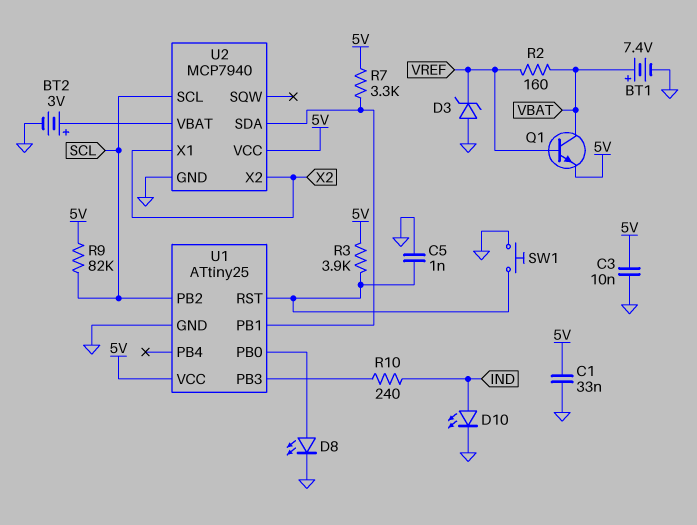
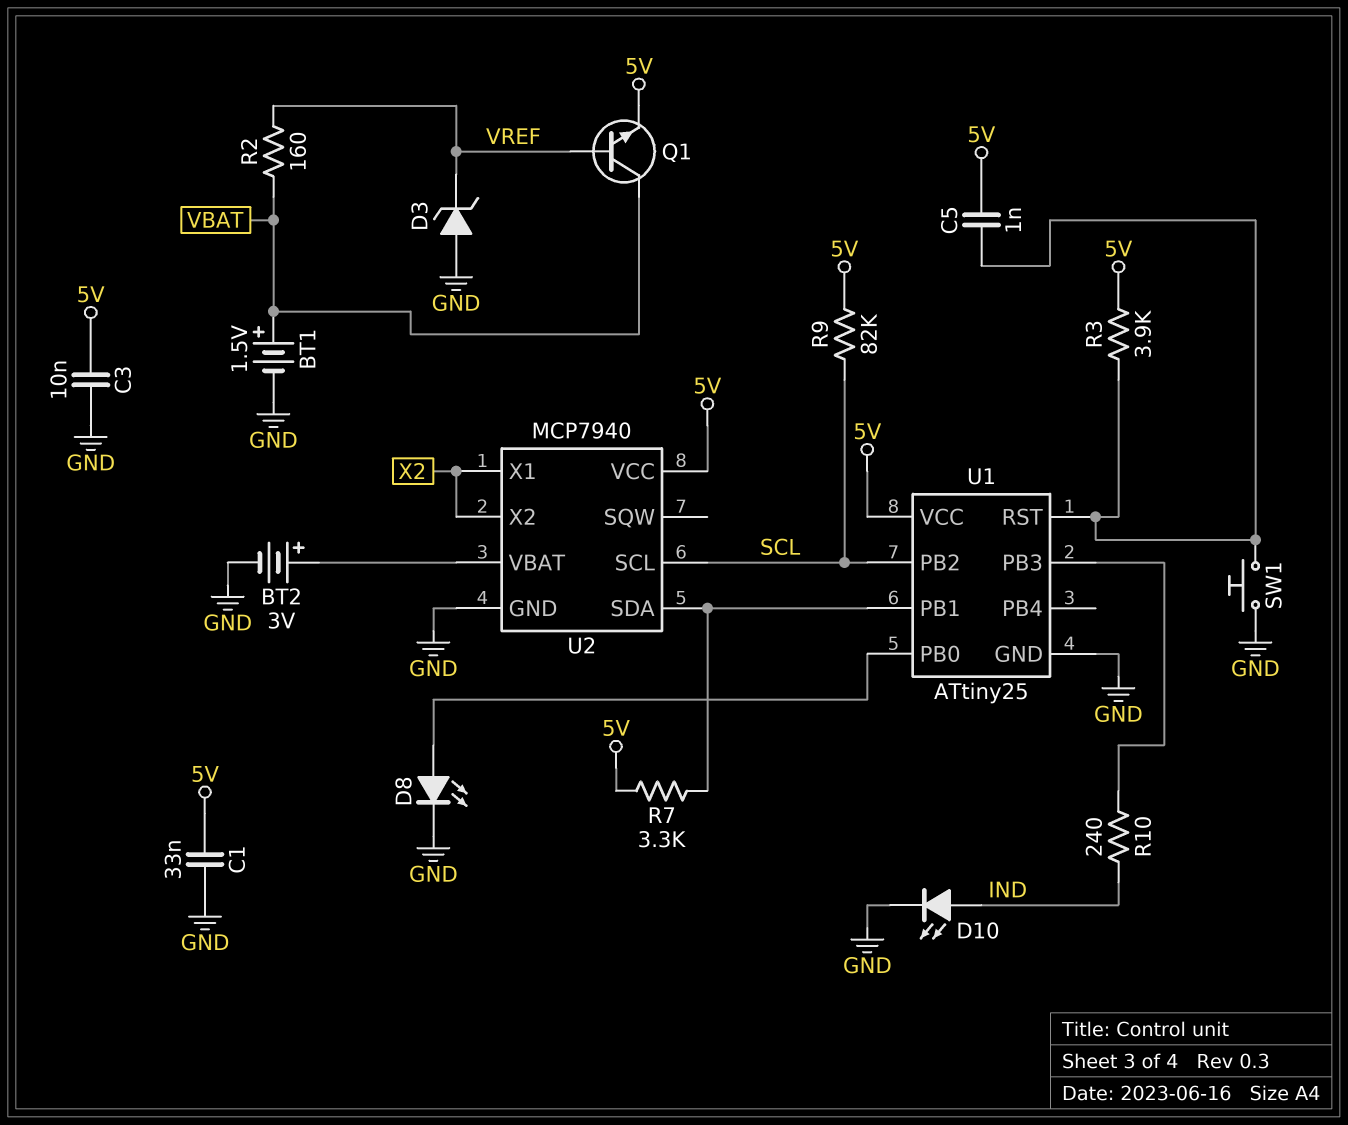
BT1: 7.4V (plus VBAT, minus GND) -> 1.5V (plus VBAT, minus GND)
C5: 1nF (GND, U1/RST) -> 1nF (5V, U1/RST)

